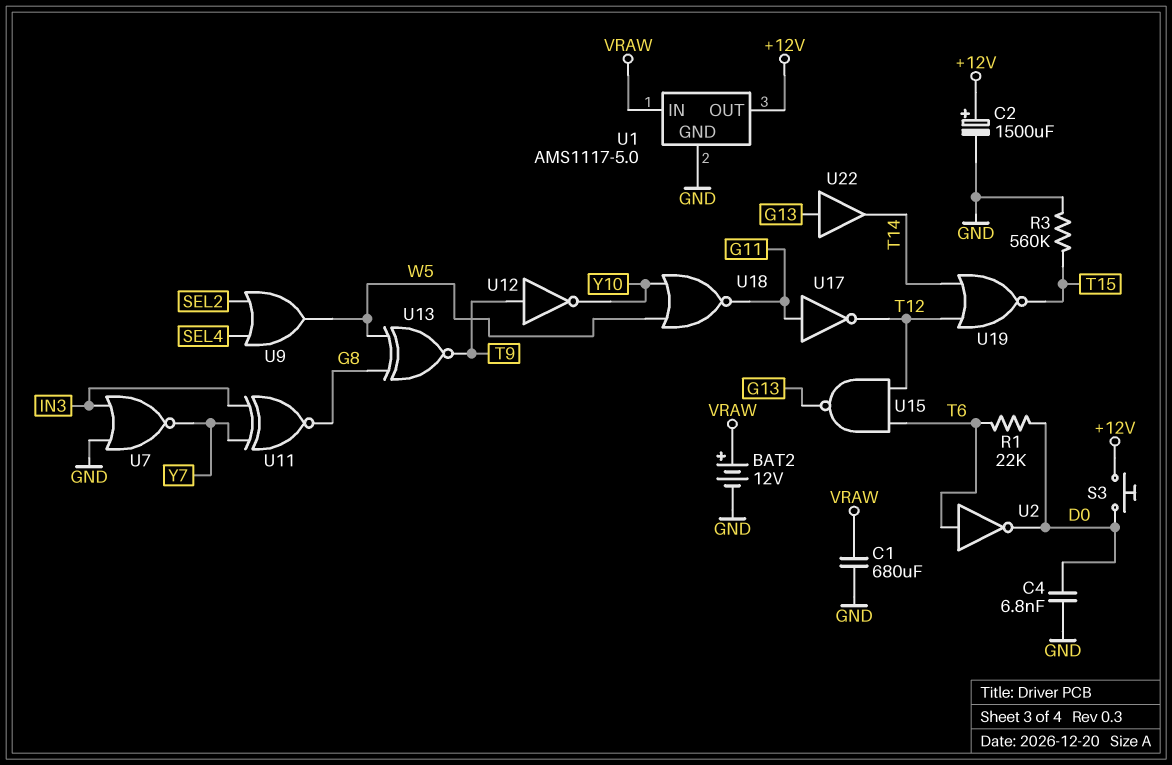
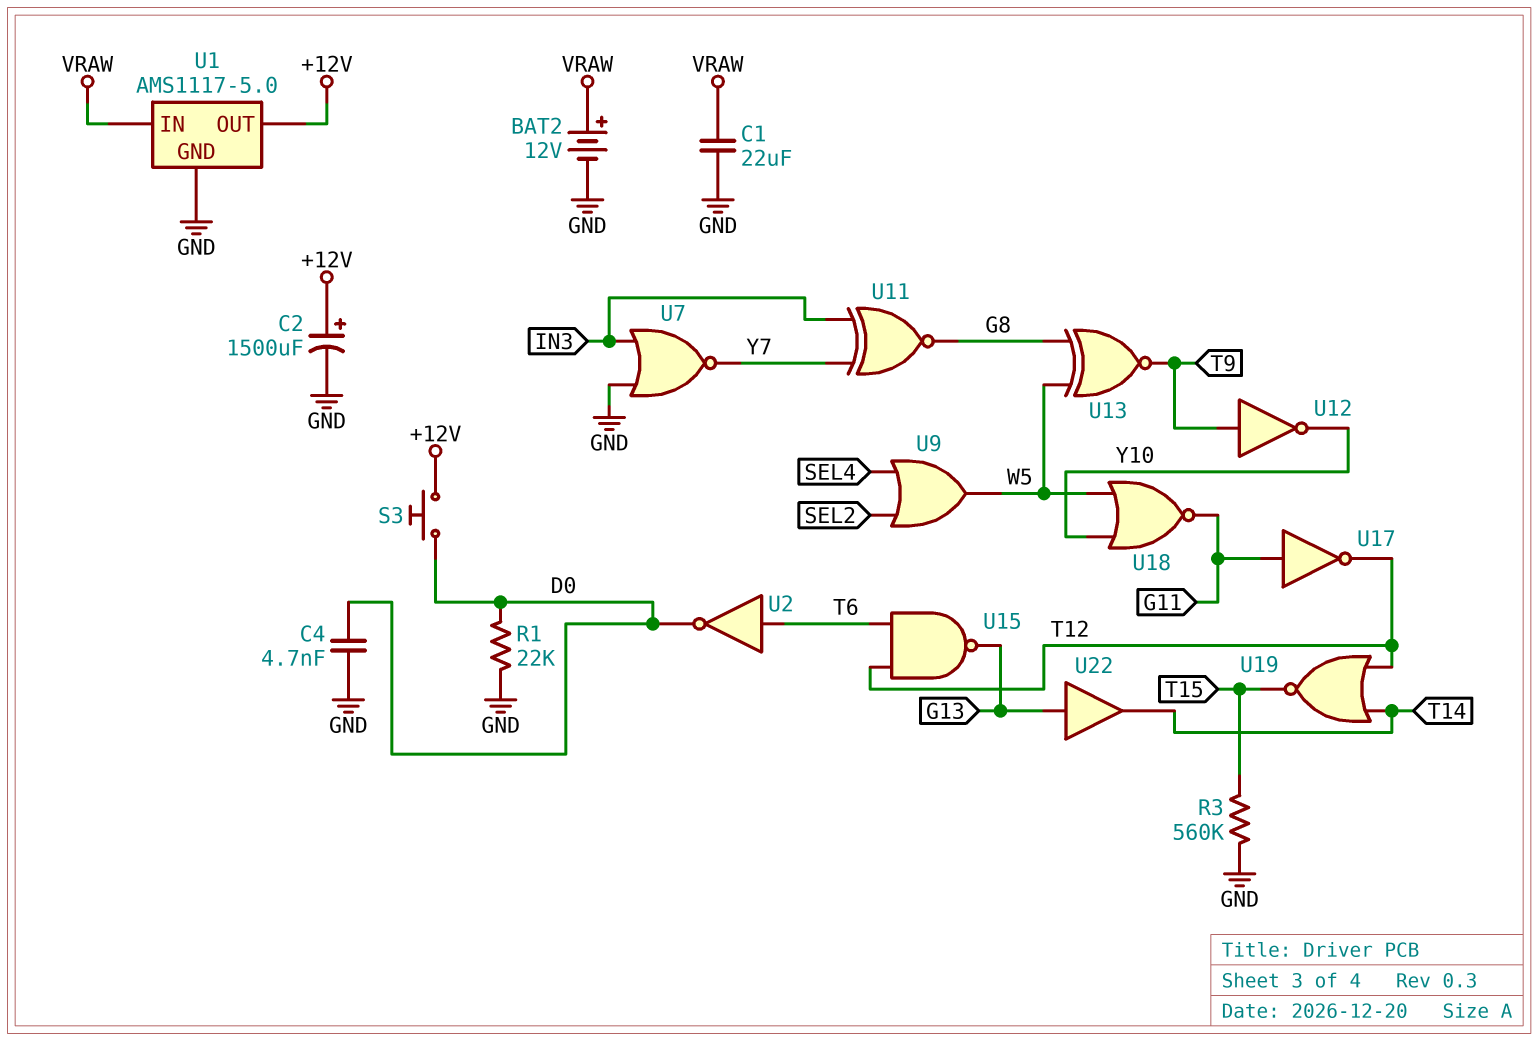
C1: 680uF (GND, VRAW) -> 22uF (GND, VRAW)
C4: 6.8nF (D0, GND) -> 4.7nF (D0, GND)
R1: 22k (D0, T6) -> 22k (D0, GND)

